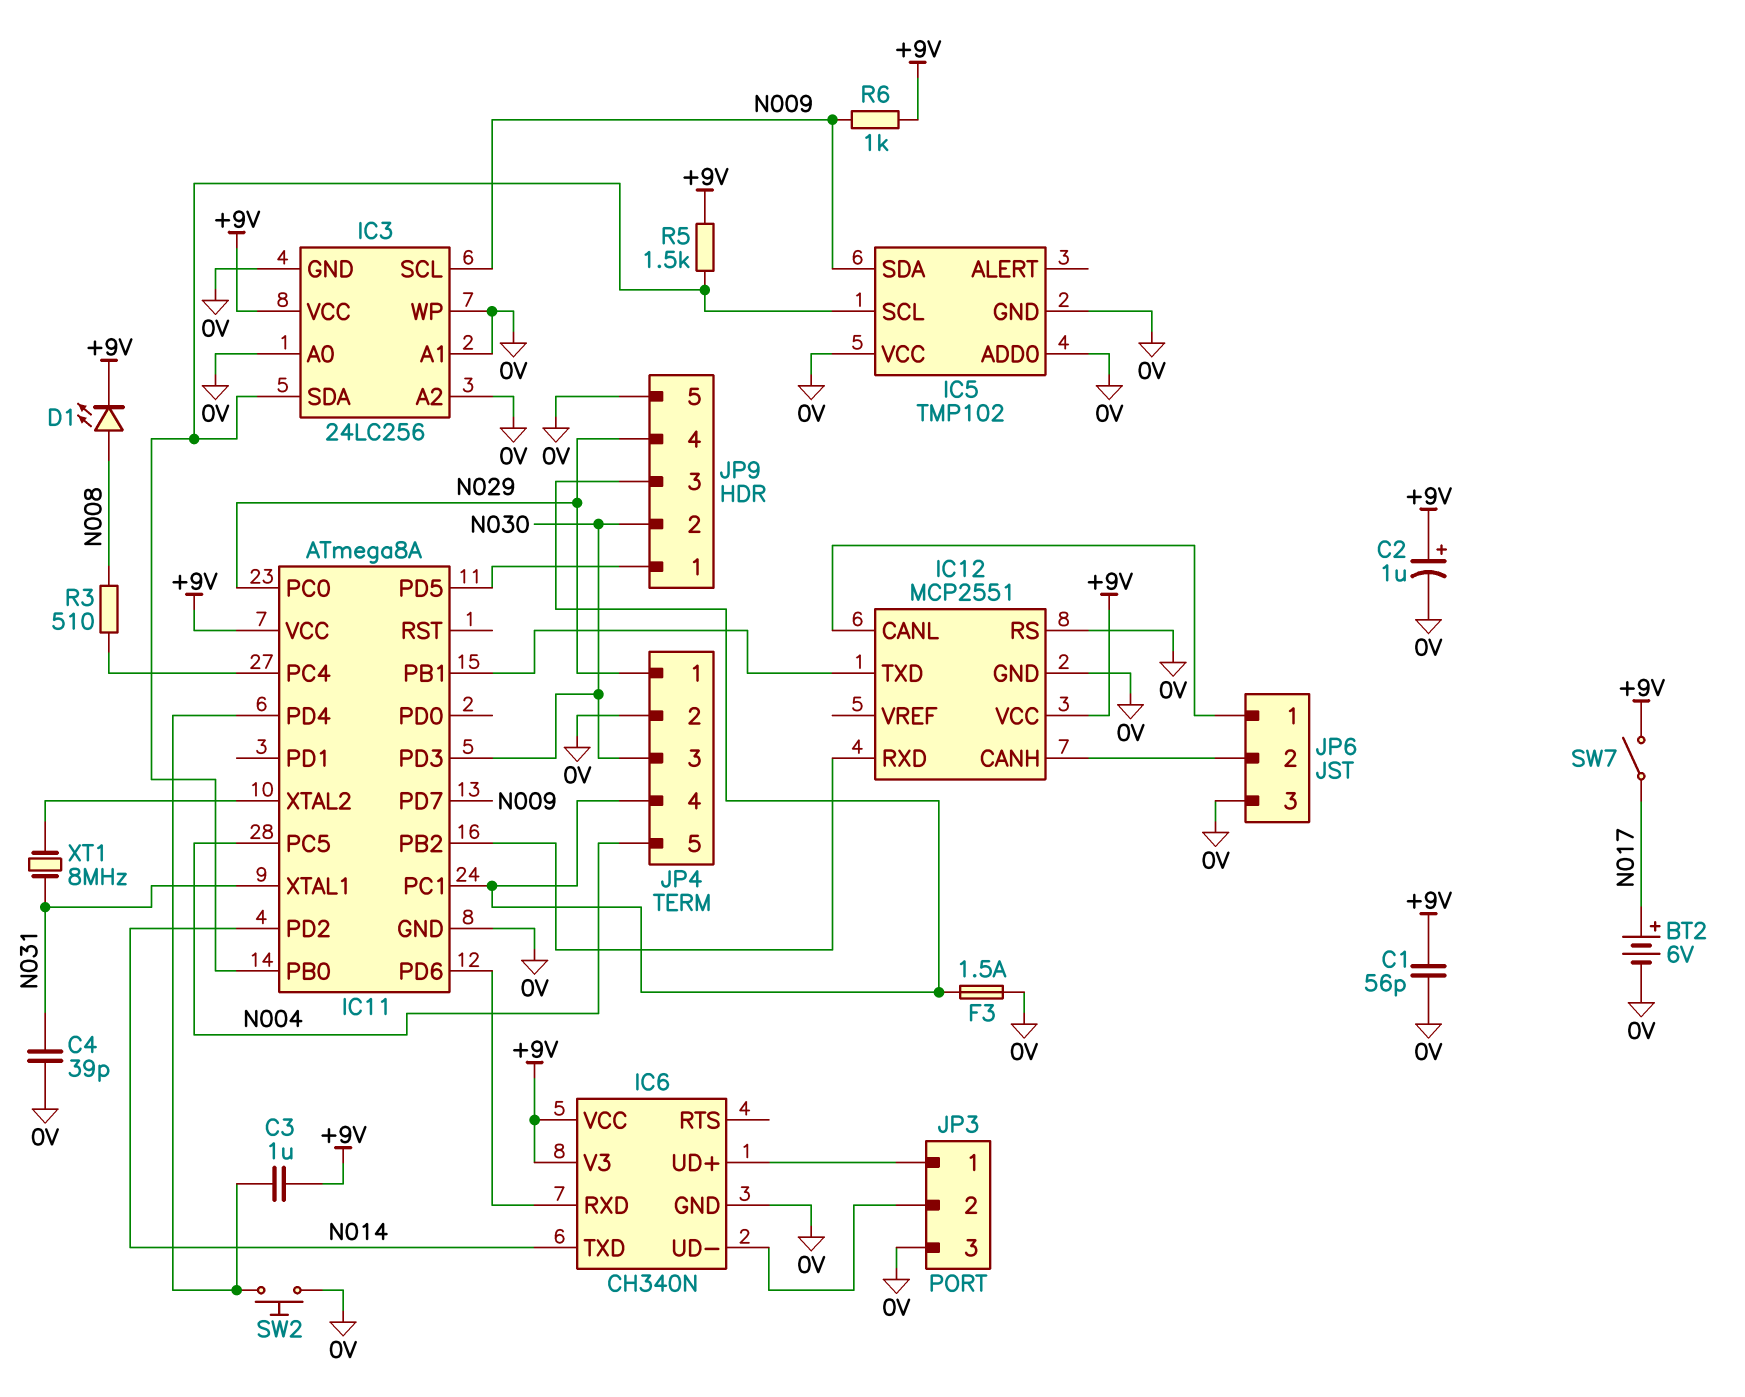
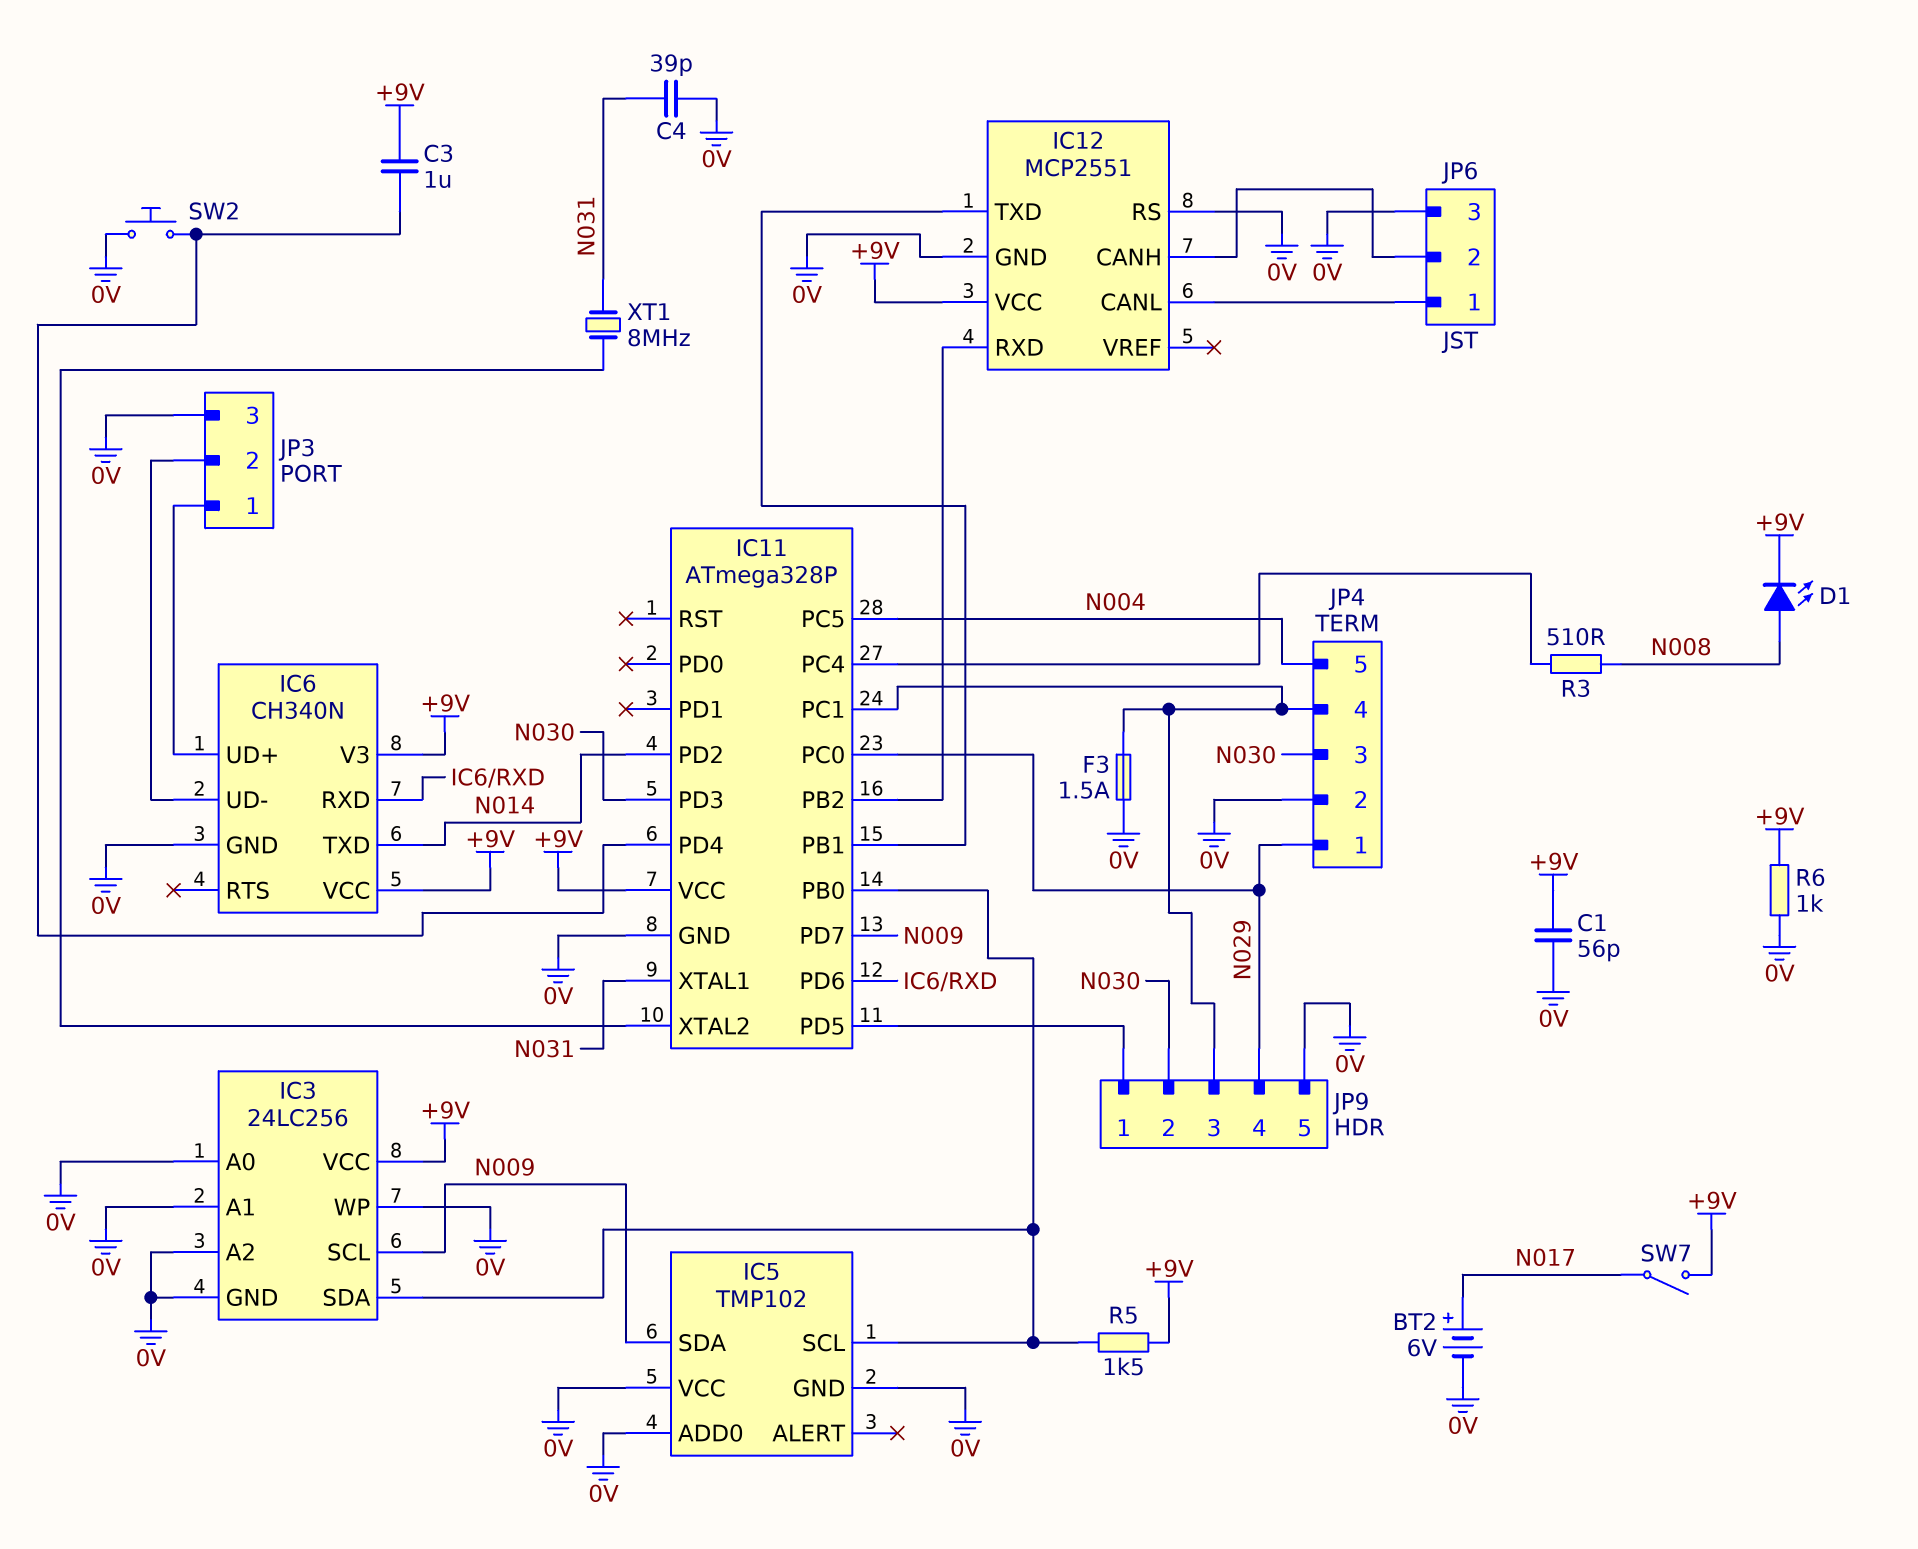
C2: 1uF (plus +9V, minus 0V) -> none
IC11: ATmega8A -> ATmega328P
R6: 1k (+9V, N009) -> 1k (+9V, 0V)

